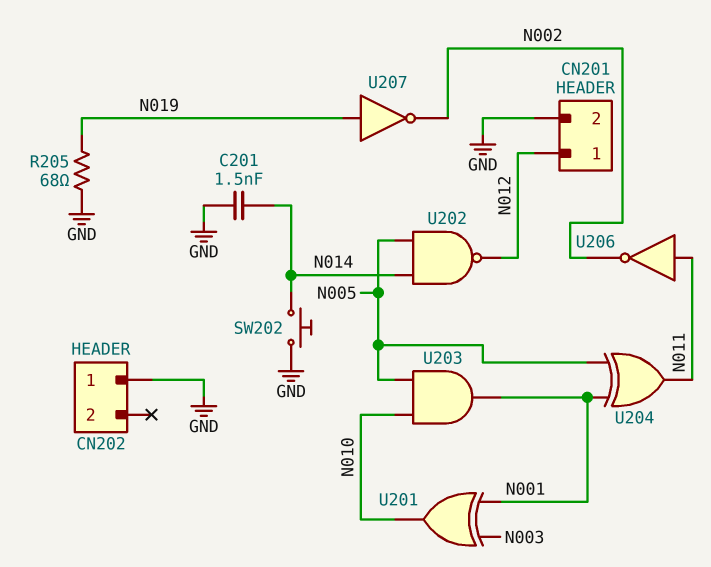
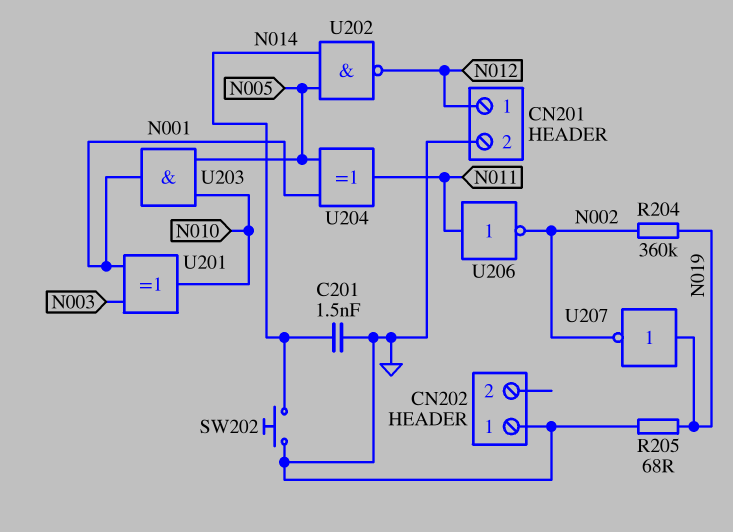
R204: none -> 360k (N002, N019)

